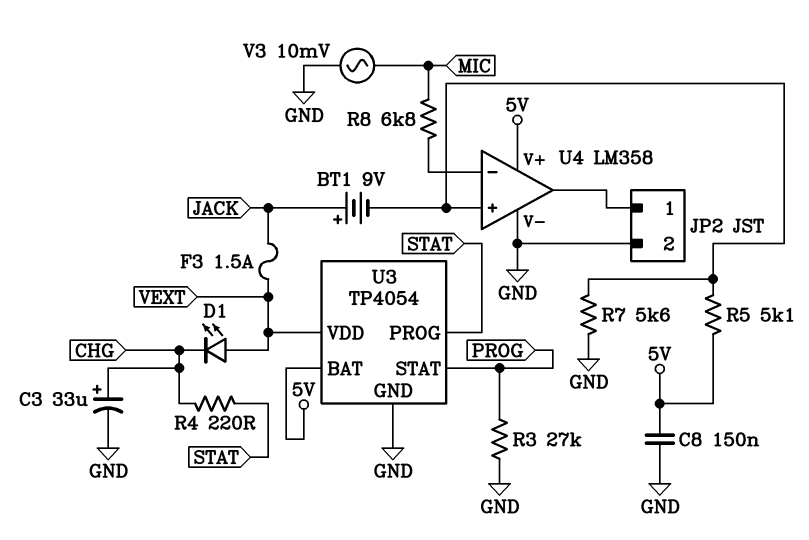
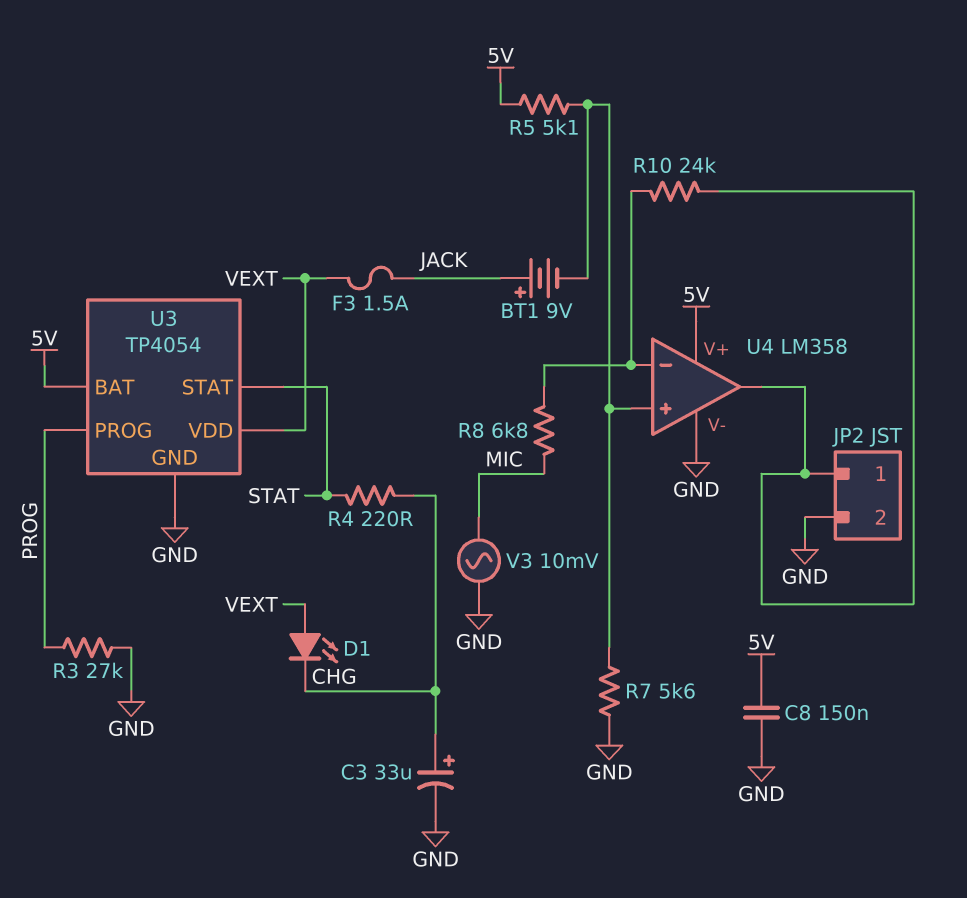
R10: none -> 24k (JP2/1, U4/in-)
U3 pin PROG: STAT -> PROG
U3 pin STAT: PROG -> STAT

